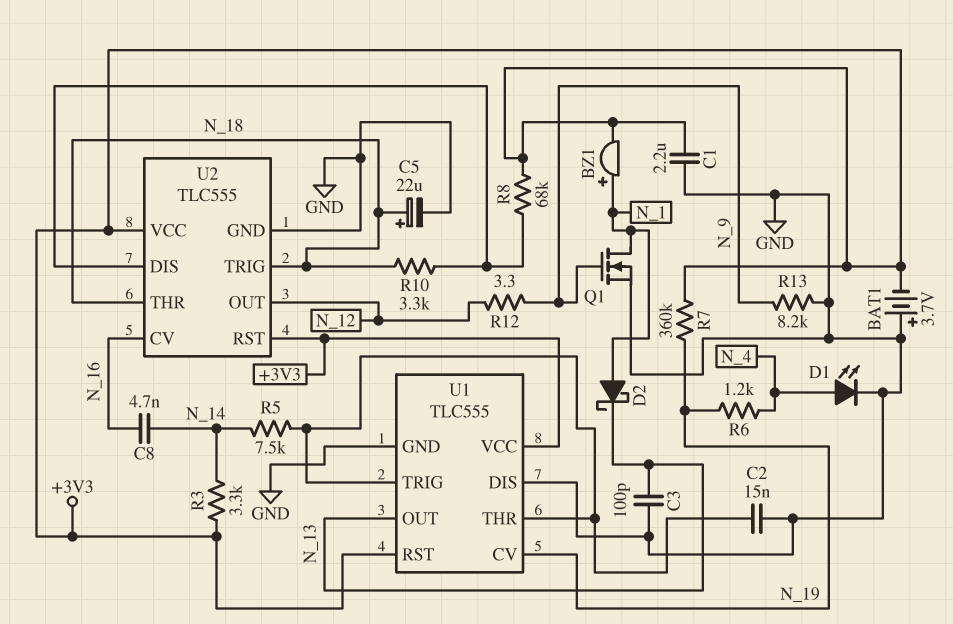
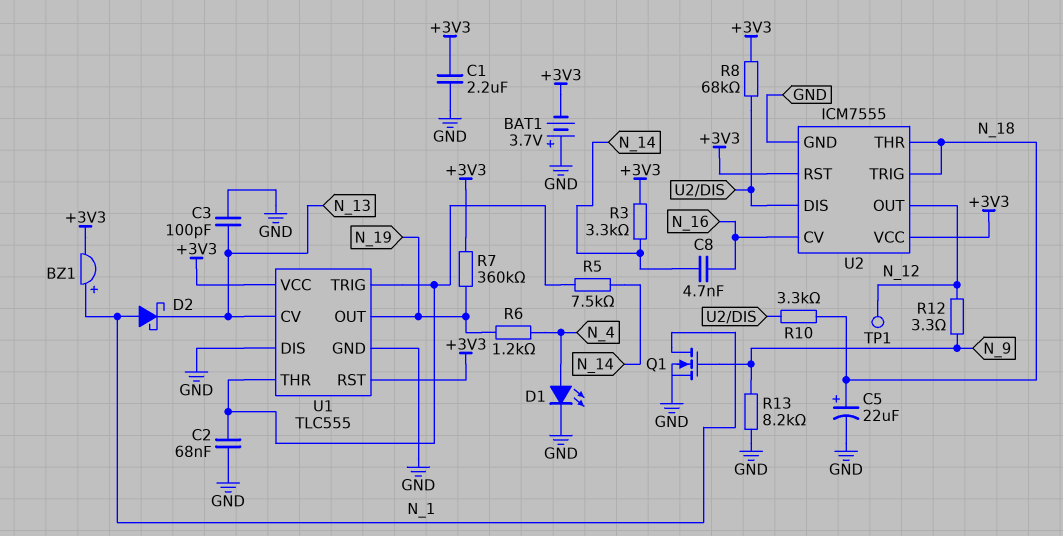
C2: 15nF (GND, U1/THR) -> 68nF (GND, U1/THR)
TP1: none -> test point (N_12)
U1 pin CV: N_19 -> N_13
U1 pin OUT: N_13 -> N_19
U2: TLC555 -> ICM7555

